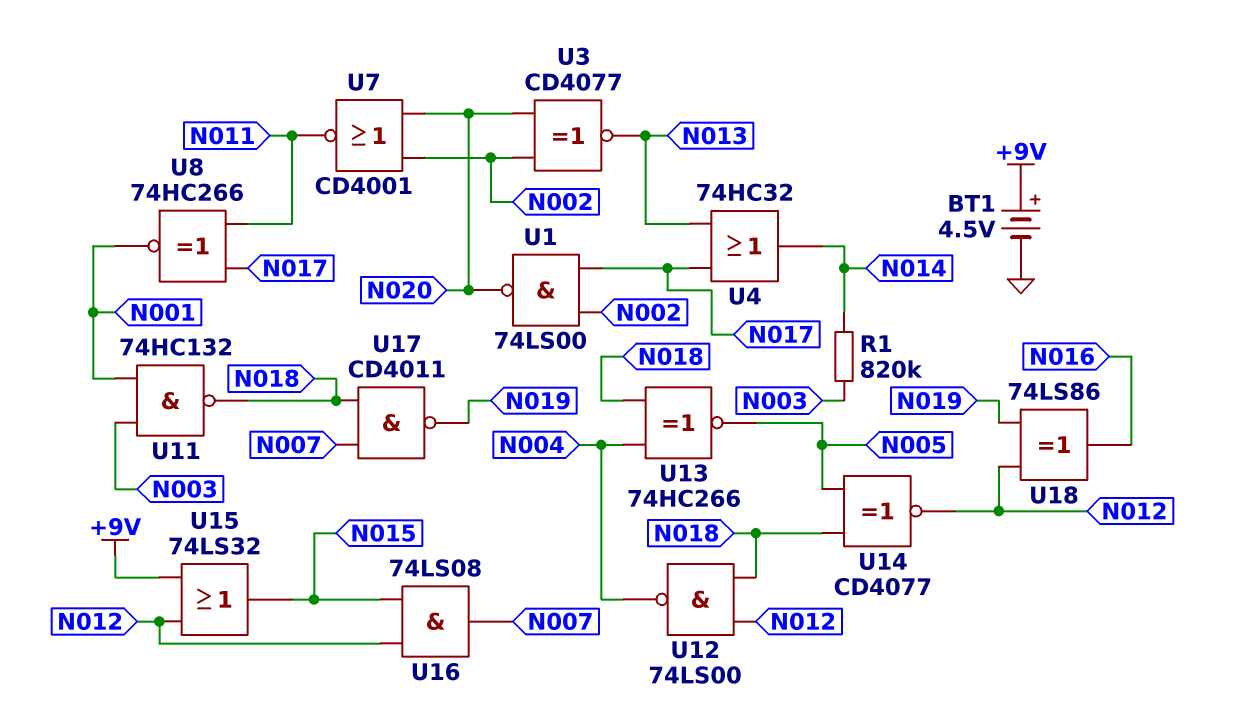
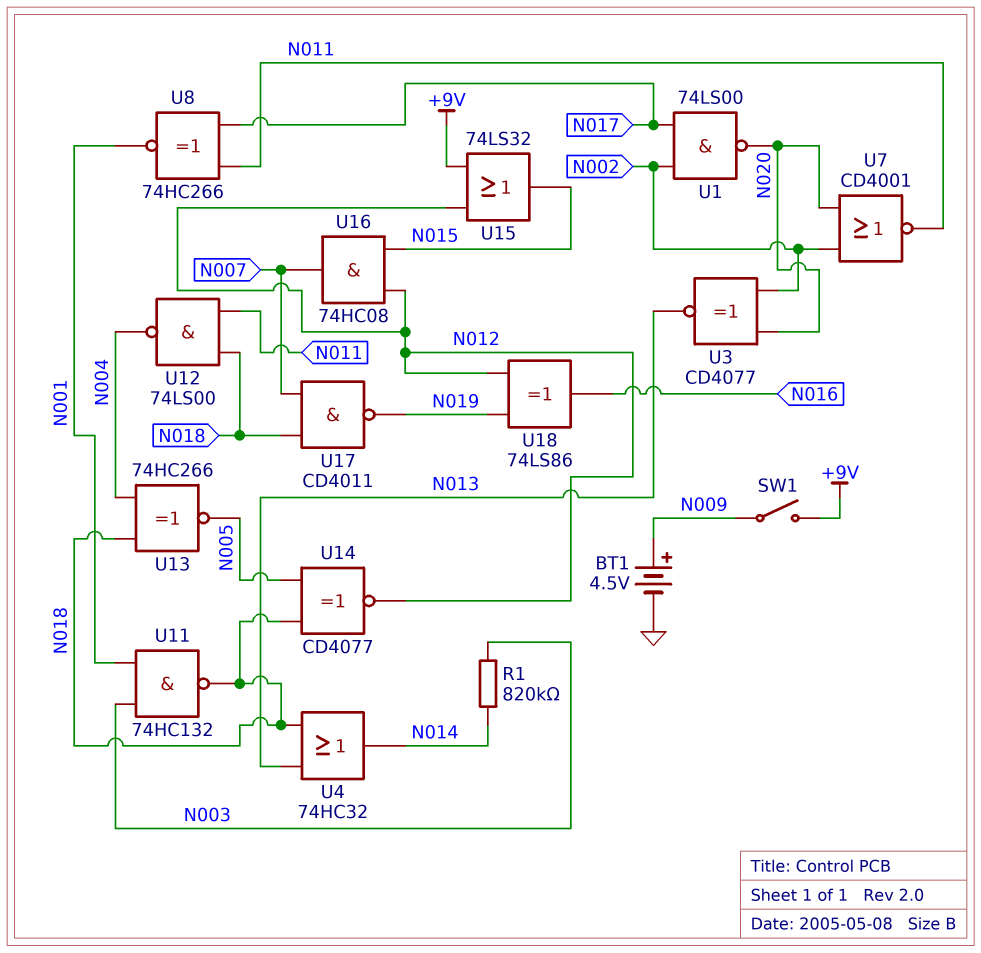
BT1: 4.5V (plus +9V, minus GND) -> 4.5V (plus N009, minus GND)
SW1: none -> switch (+9V, N009)
U4: OR 74HC32 (in N013, in N017, out N014) -> OR 74HC32 (in N013, in N018, out N014)
U12: NAND 74LS00 (in N012, in N018, out N004) -> NAND 74LS00 (in N011, in N018, out N004)
U16: AND 74LS08 (in N012, in N015, out N007) -> AND 74HC08 (in N012, in N015, out N007)

